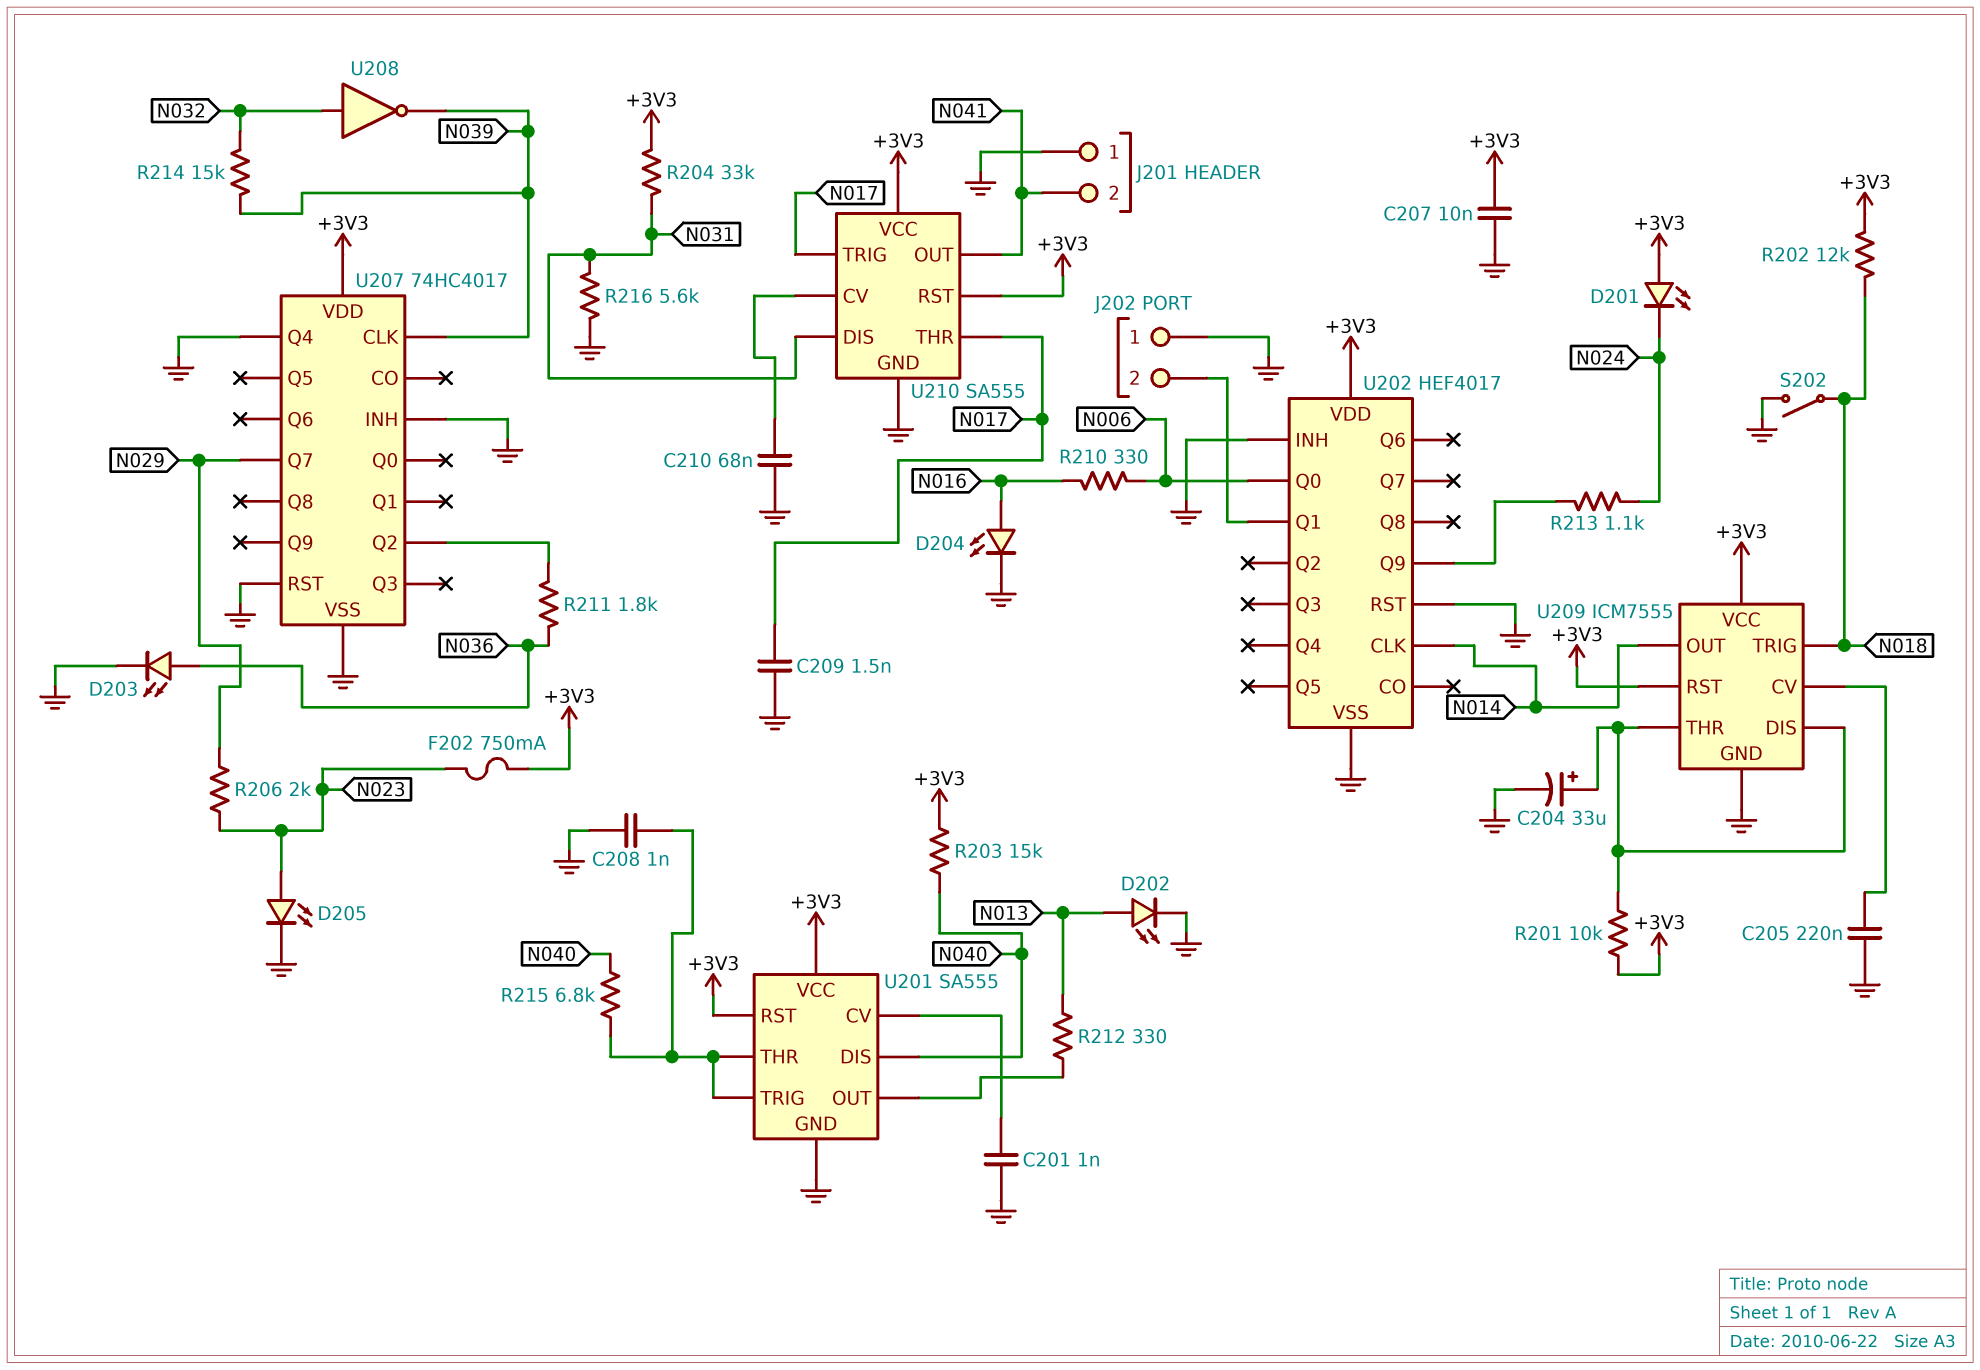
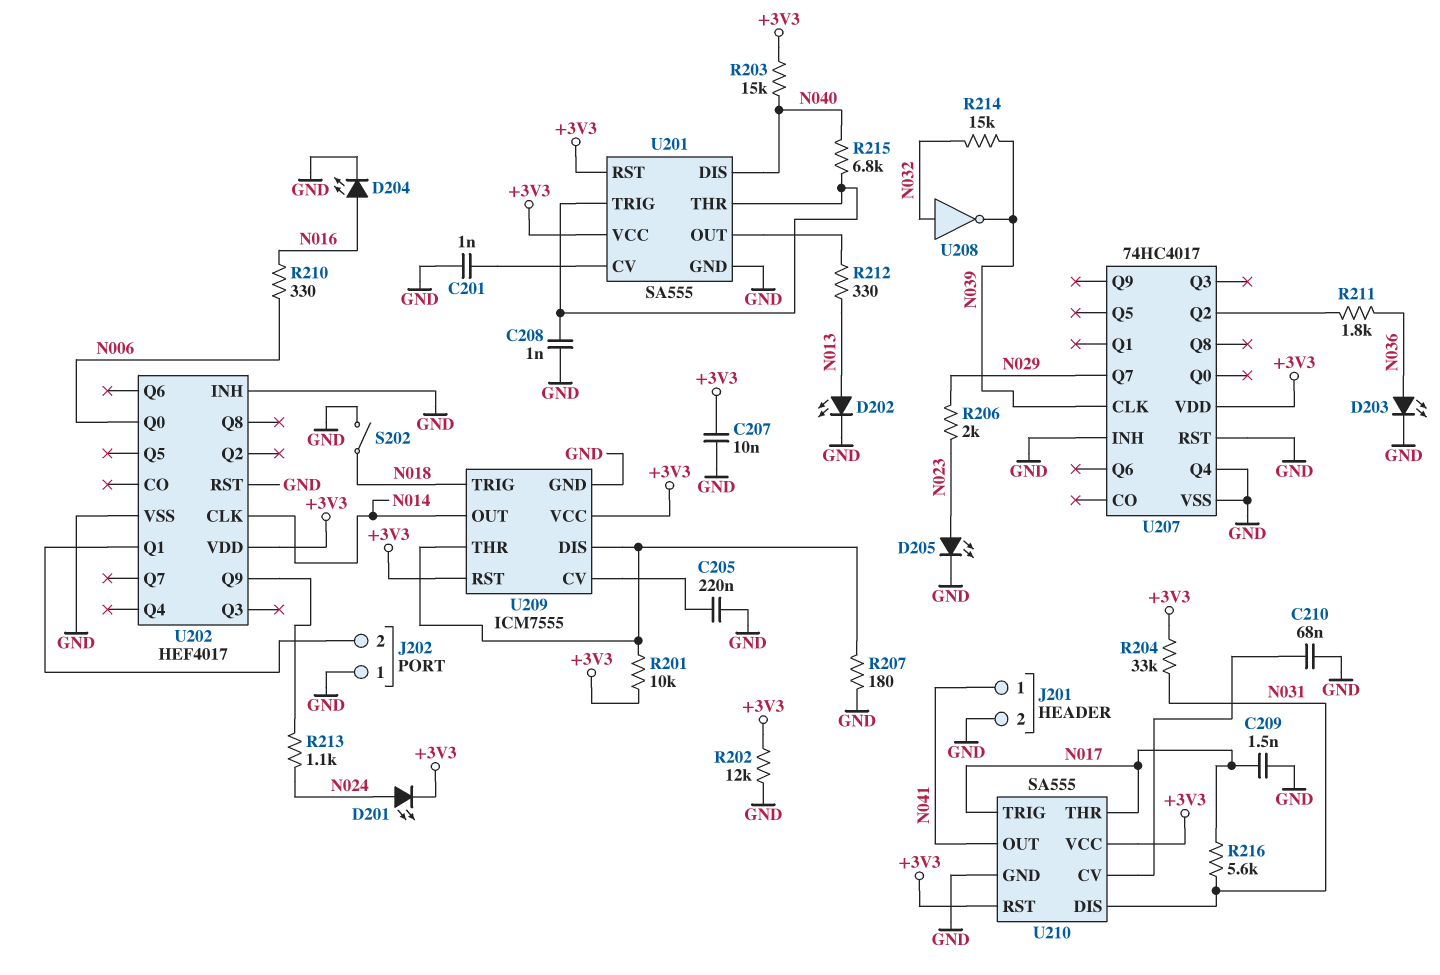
C204: 33uF (plus U209/DIS, minus GND) -> none
D201: LED (A +3V3, K N024) -> LED (A N024, K +3V3)
F202: 750mA (+3V3, N023) -> none
J201 pin 1: GND -> N041
J201 pin 2: N041 -> GND
R202: 12k (+3V3, N018) -> 12k (+3V3, GND)
R207: none -> 180 (GND, U209/DIS)
R216: 5.6k (GND, N031) -> 5.6k (N017, N031)

